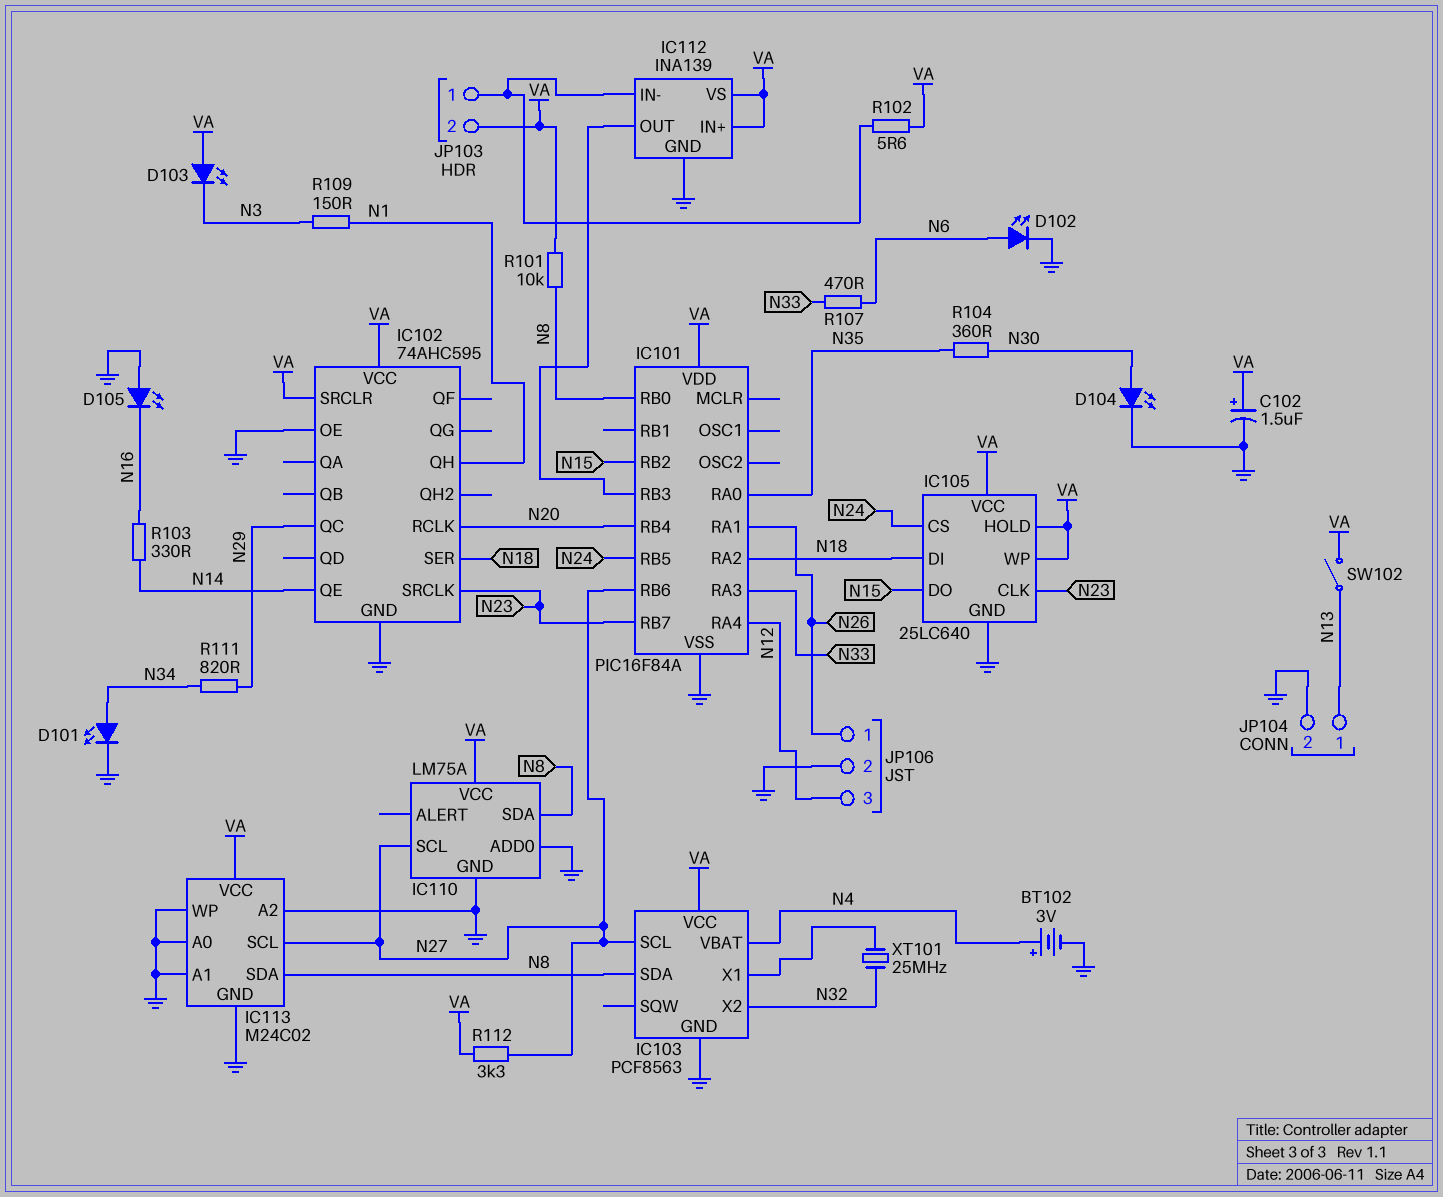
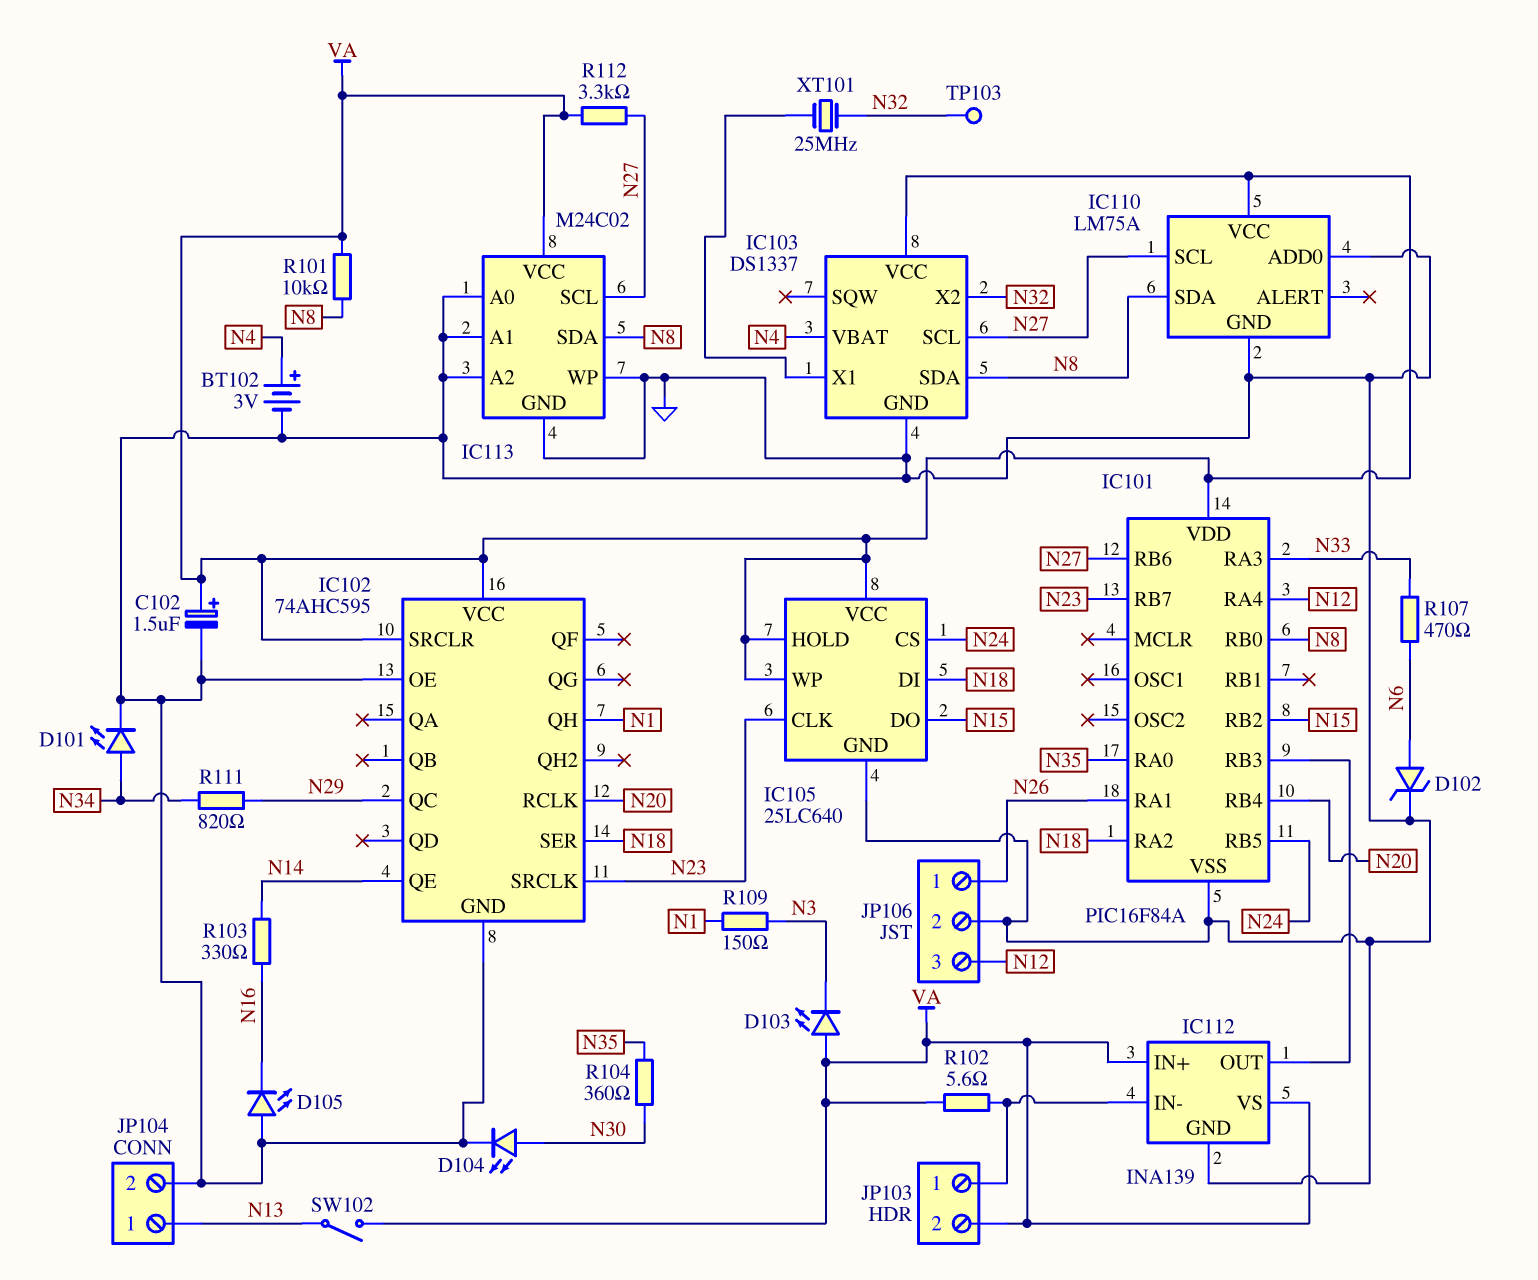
D102: LED (A N6, K GND) -> zener (A N6, K GND)
IC103: PCF8563 -> DS1337
TP103: none -> test point (N32)

